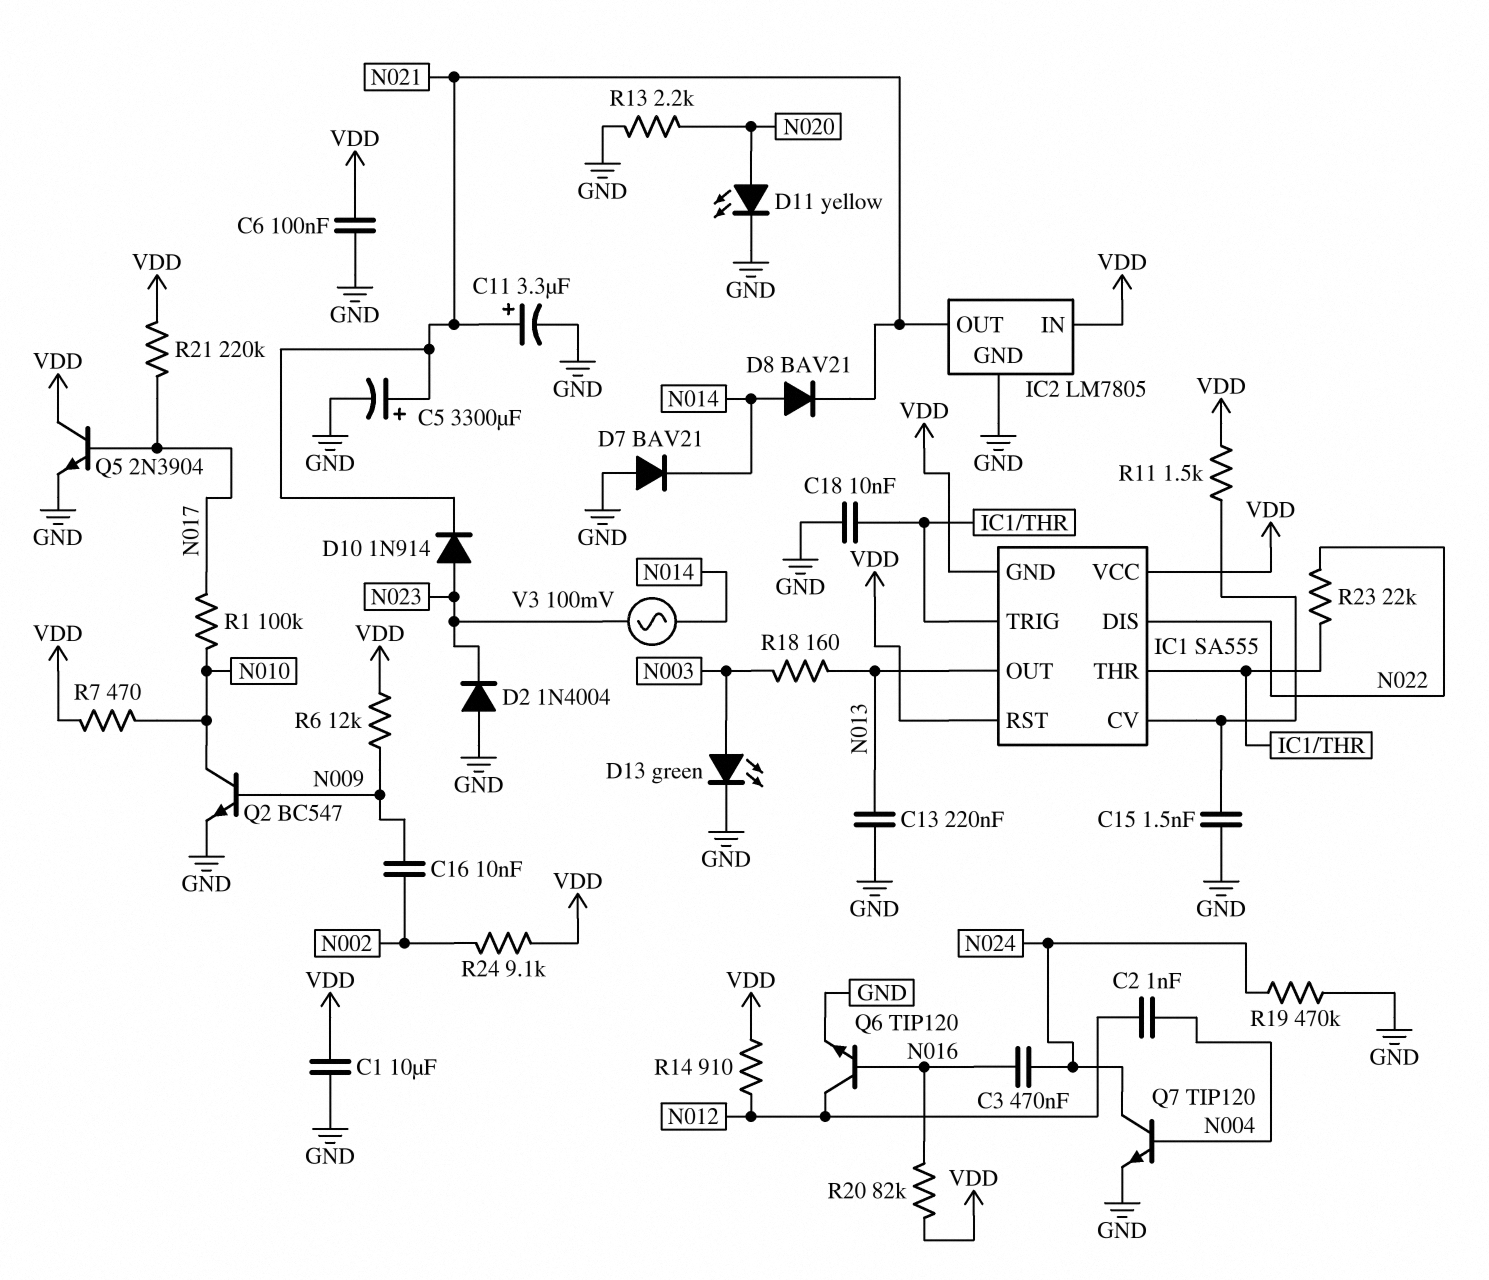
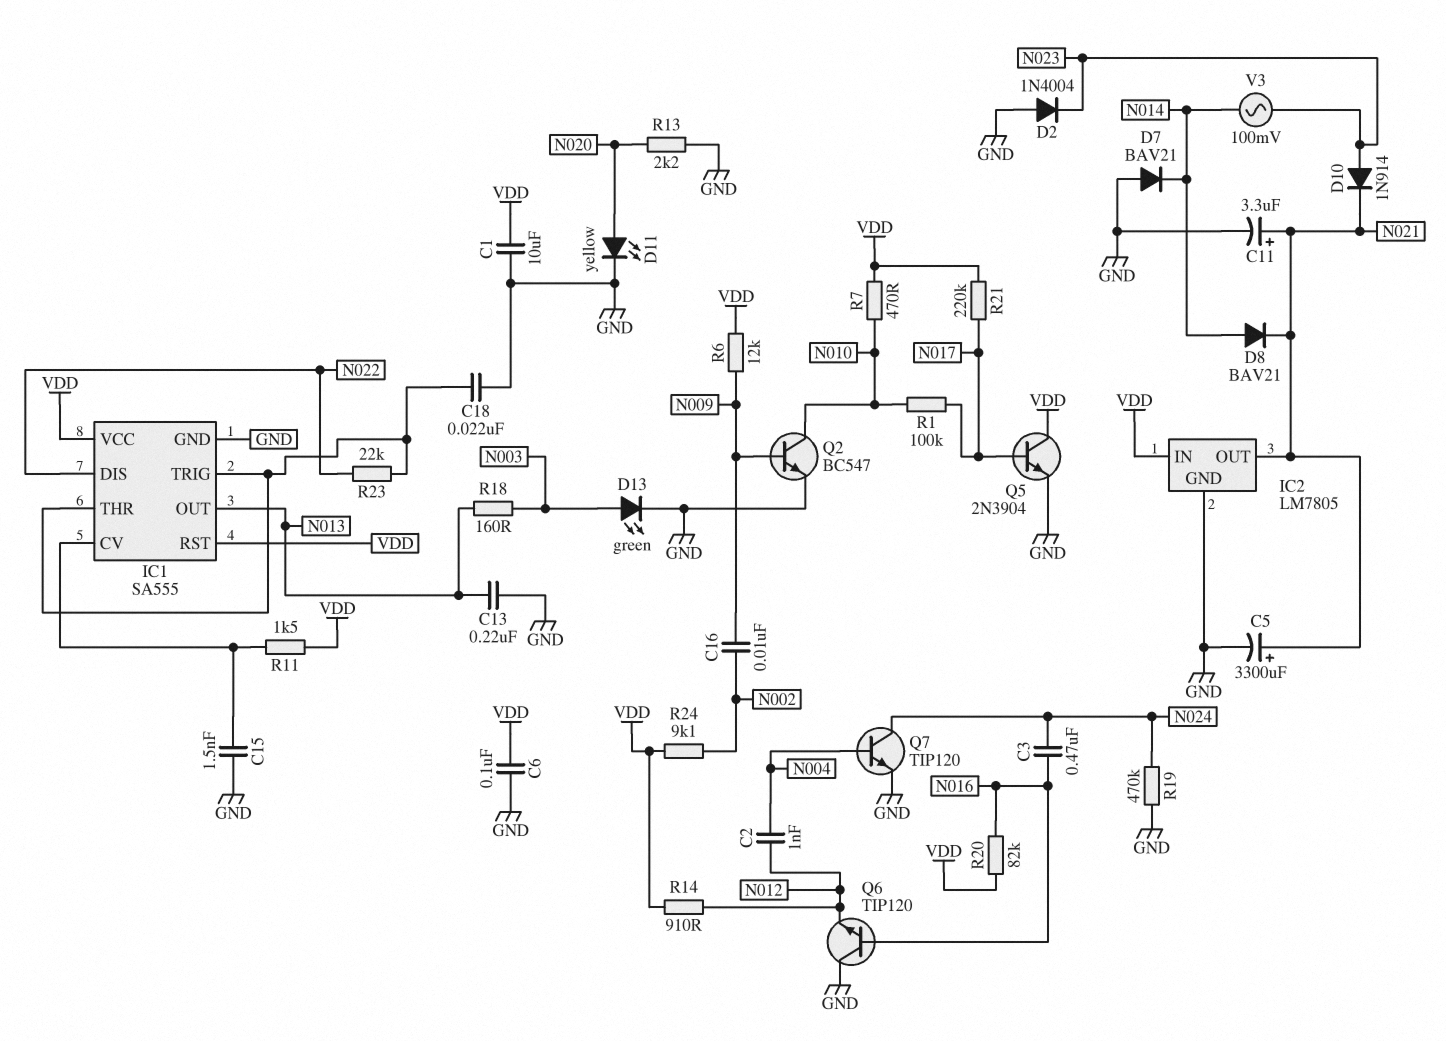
C18: 10nF (GND, IC1/THR) -> 22nF (GND, IC1/THR)
IC1 pin GND: VDD -> GND
Q6: NPN TIP120 (B N016, C N012, E GND) -> NPN TIP120 (B N016, C GND, E N012)

